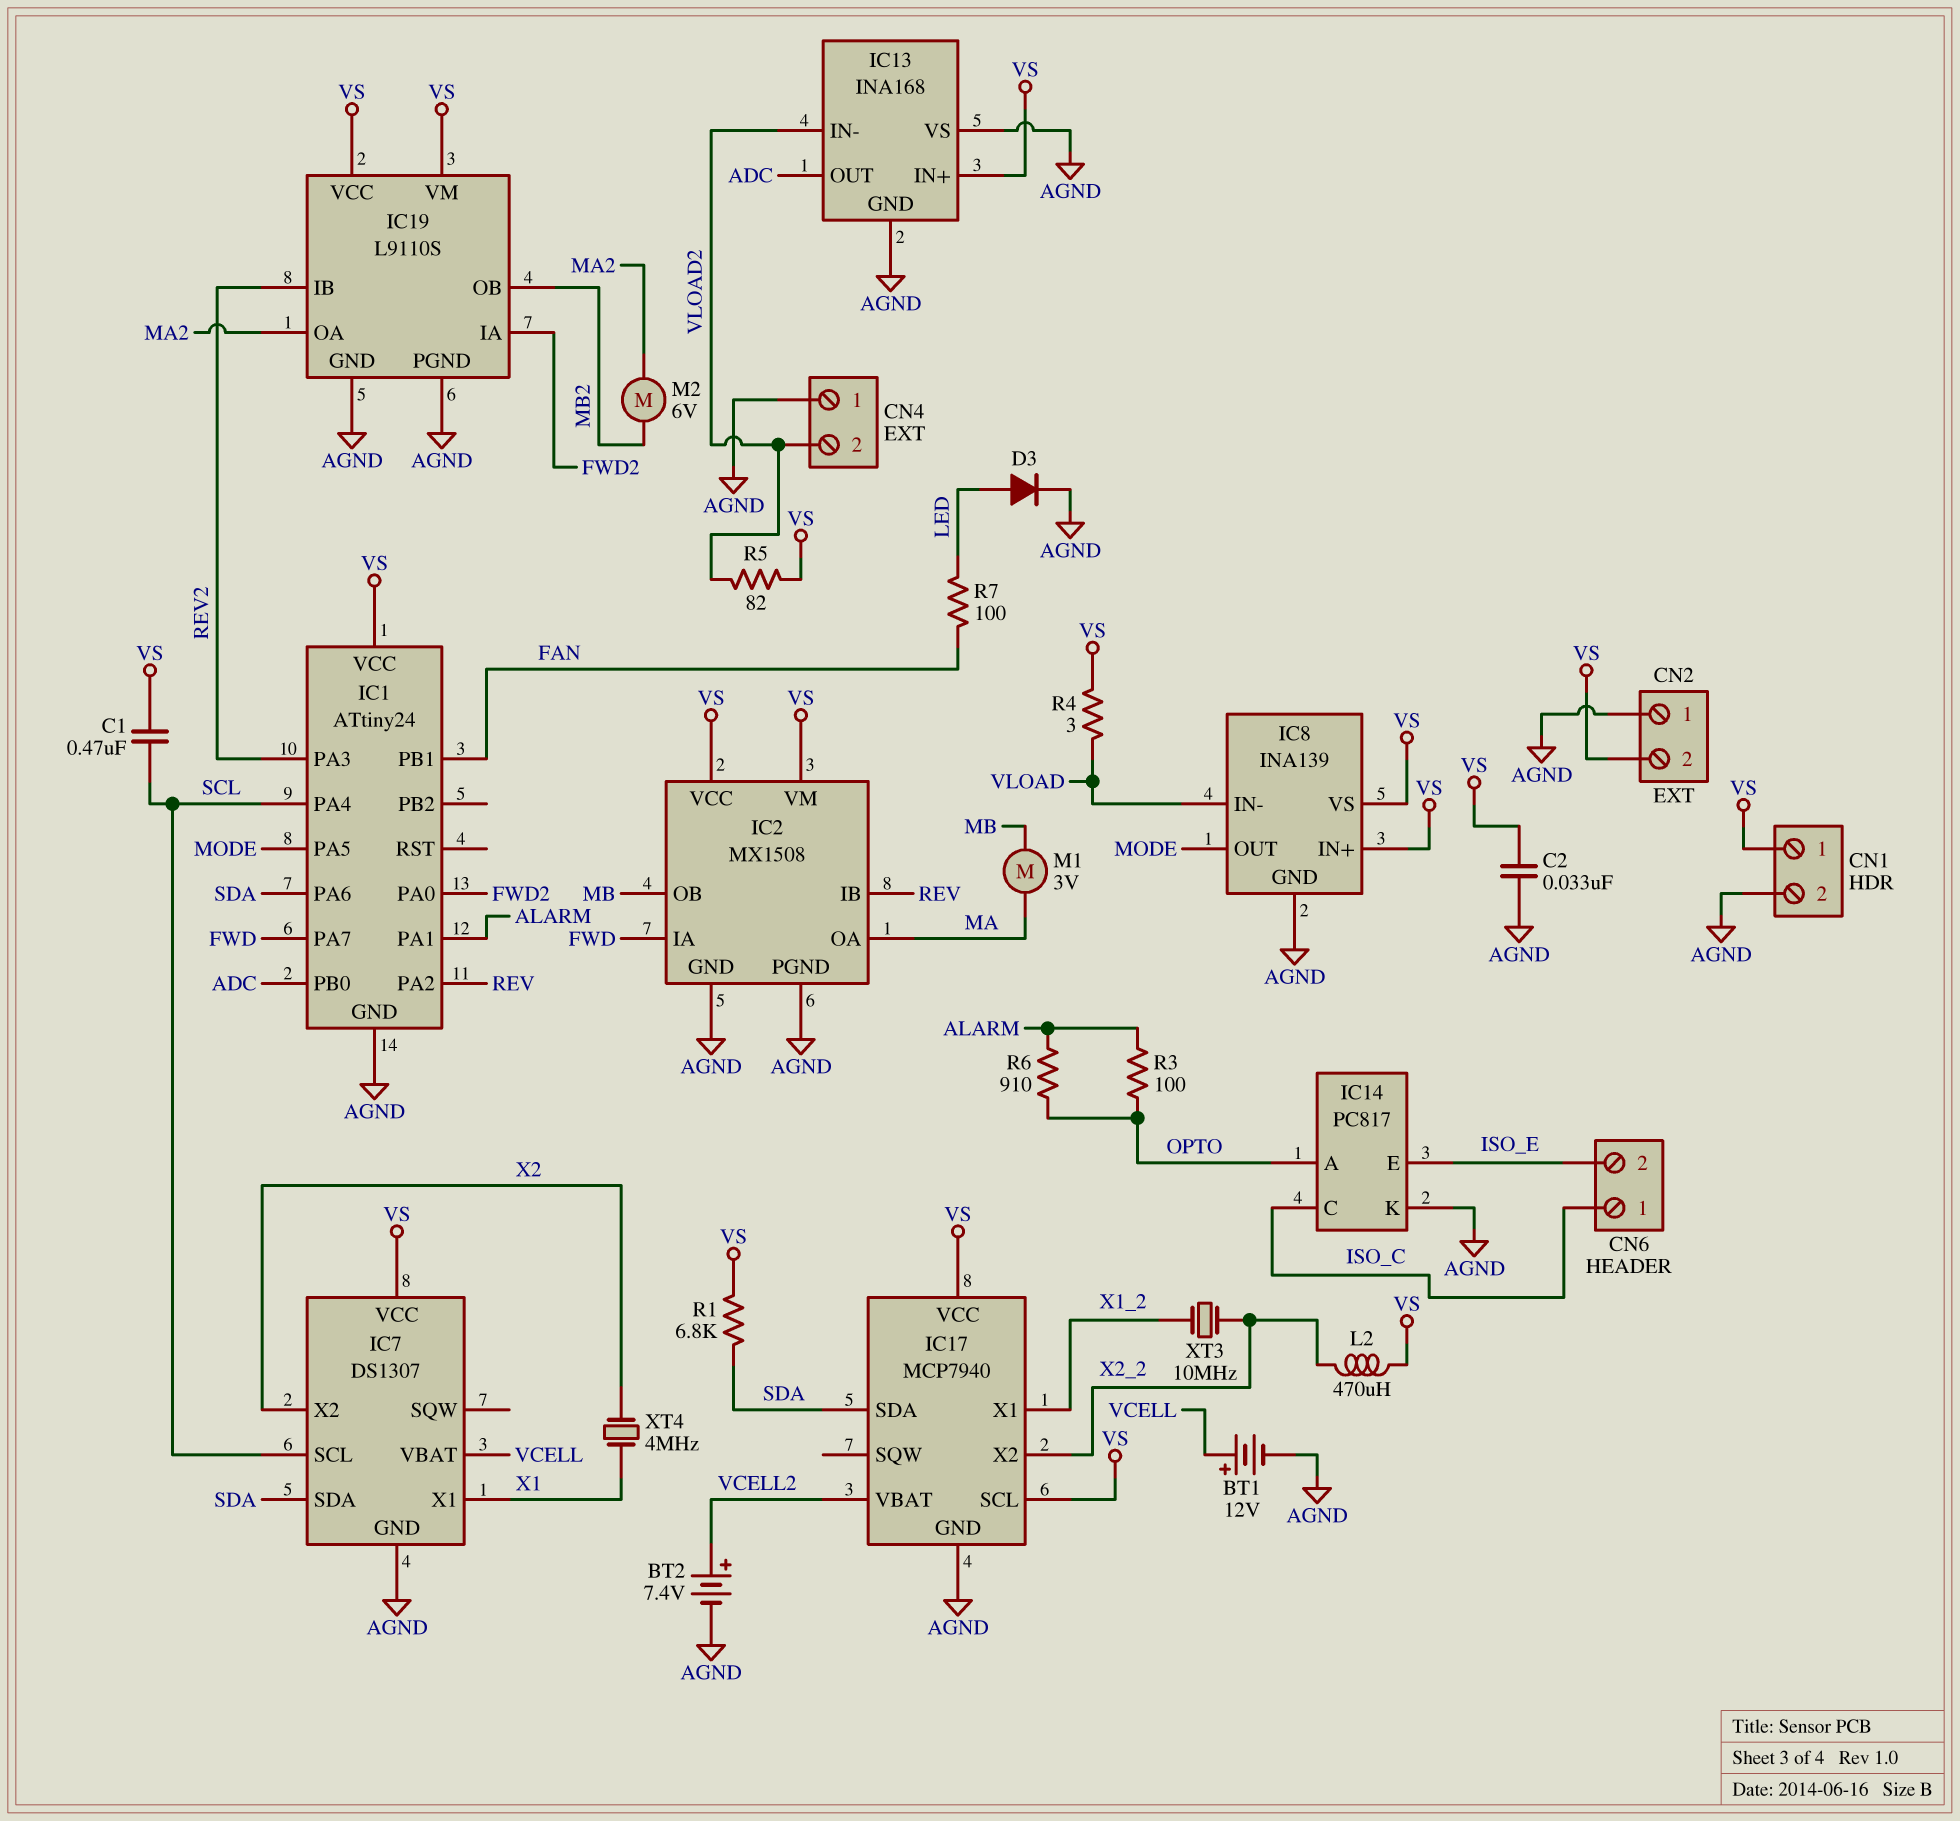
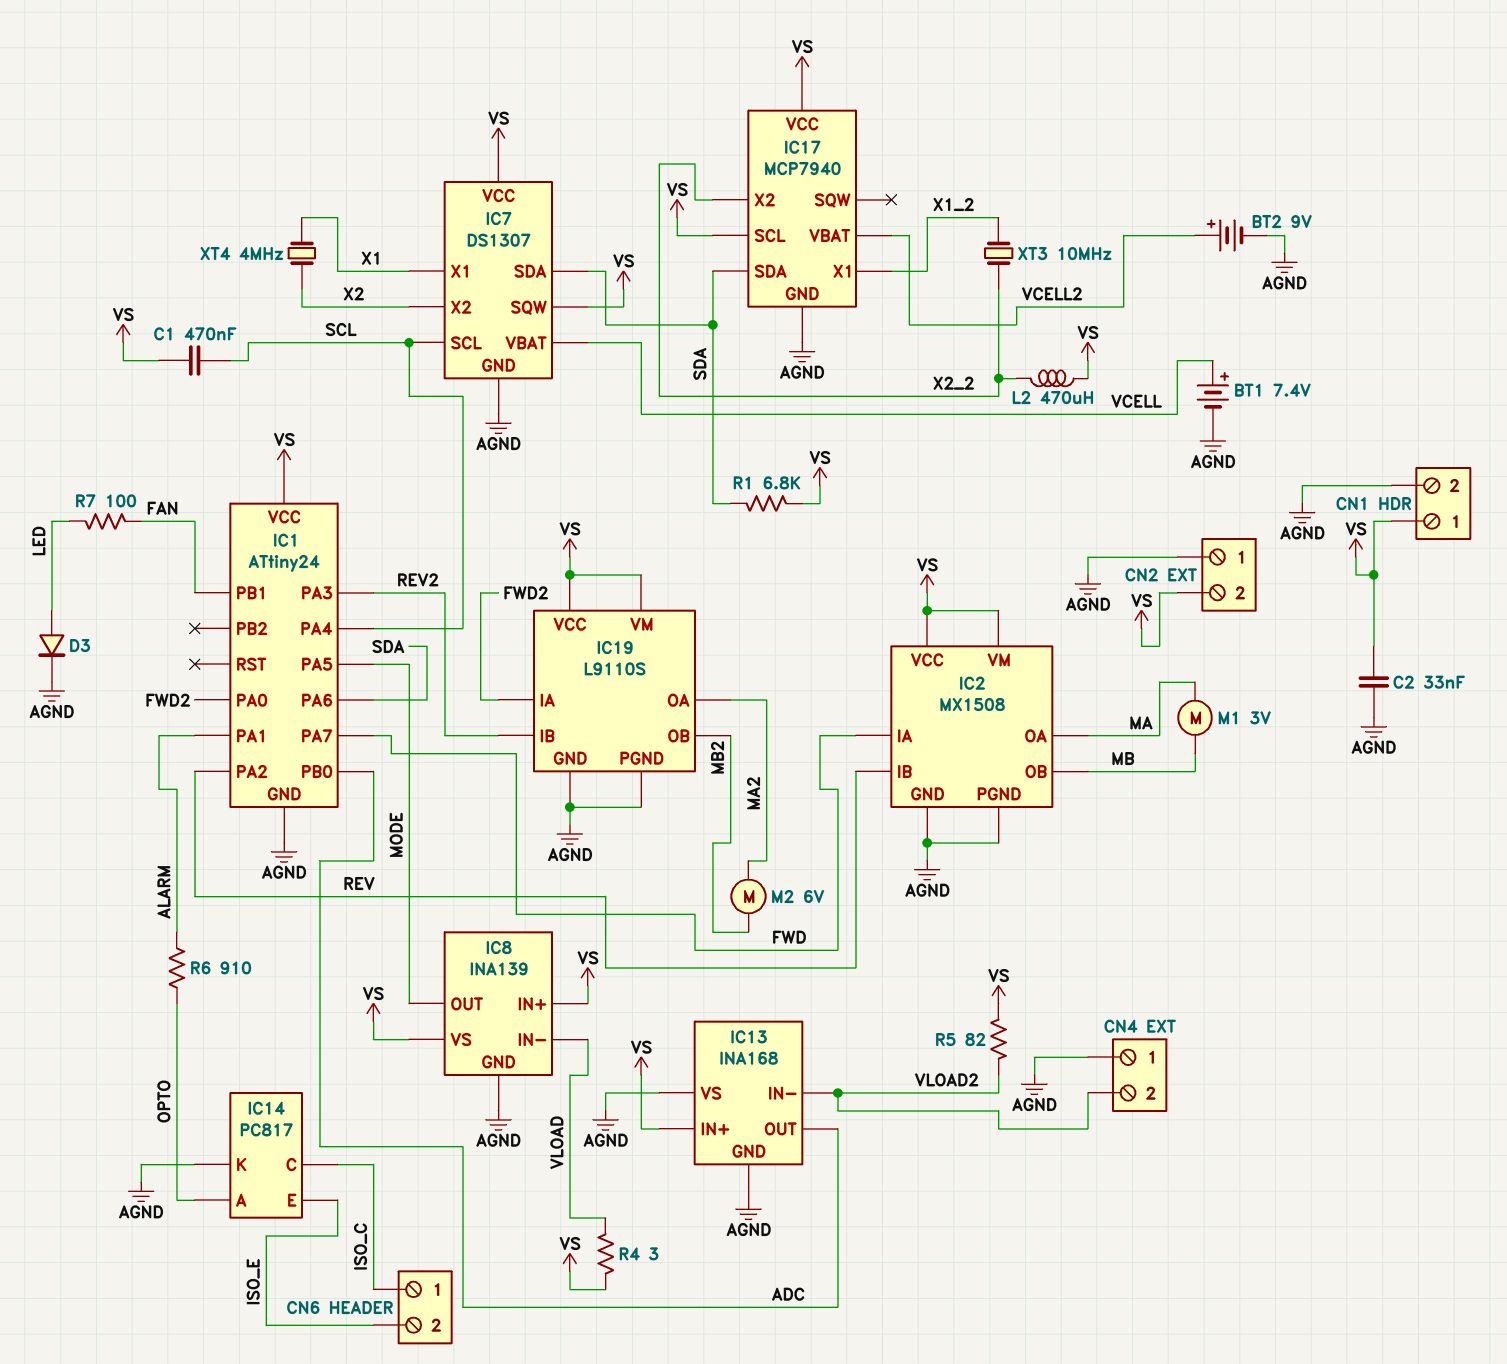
BT1: 12V (plus VCELL, minus AGND) -> 7.4V (plus VCELL, minus AGND)
BT2: 7.4V (plus VCELL2, minus AGND) -> 9V (plus VCELL2, minus AGND)
IC7 pin SQW: none -> VS
R3: 100 (ALARM, OPTO) -> none

